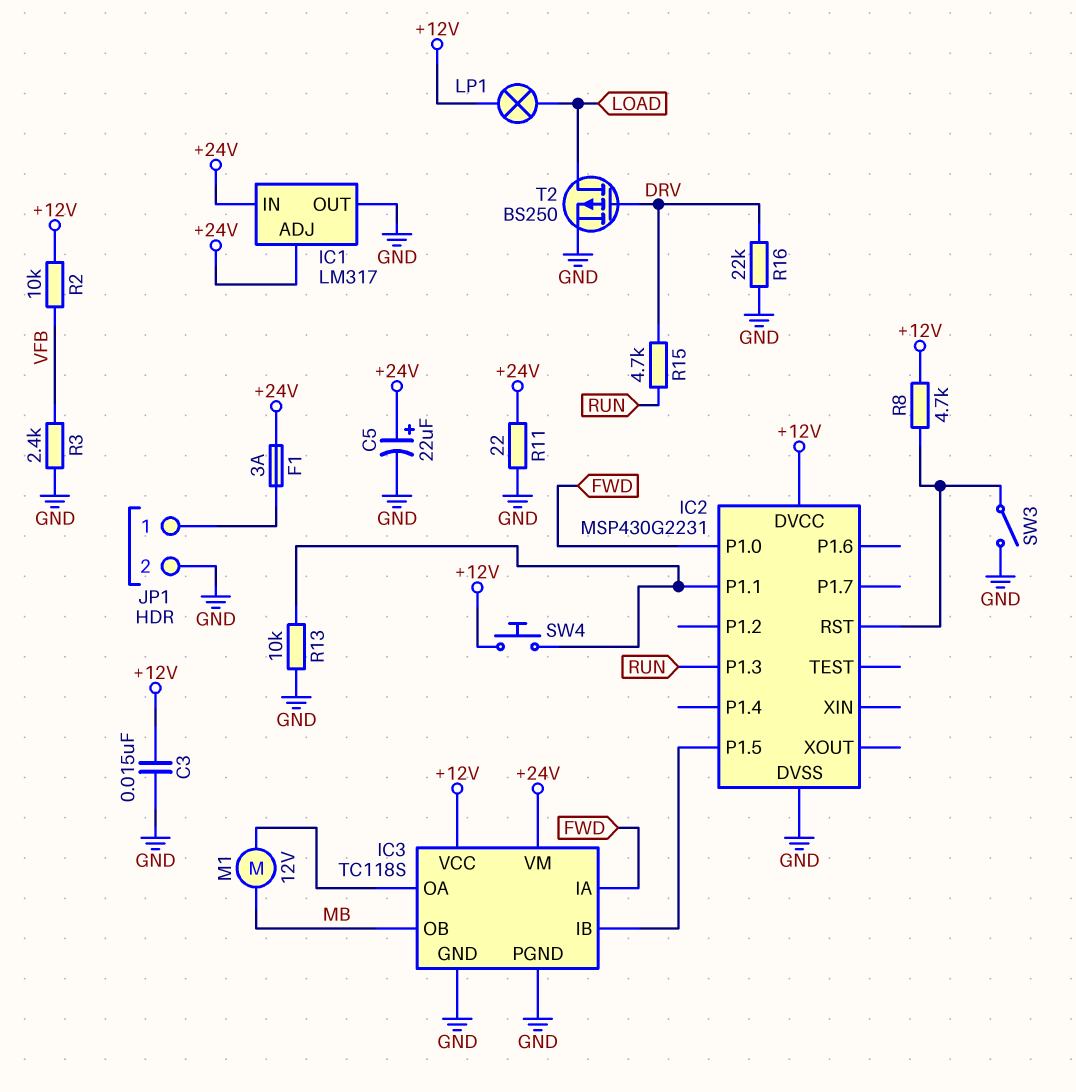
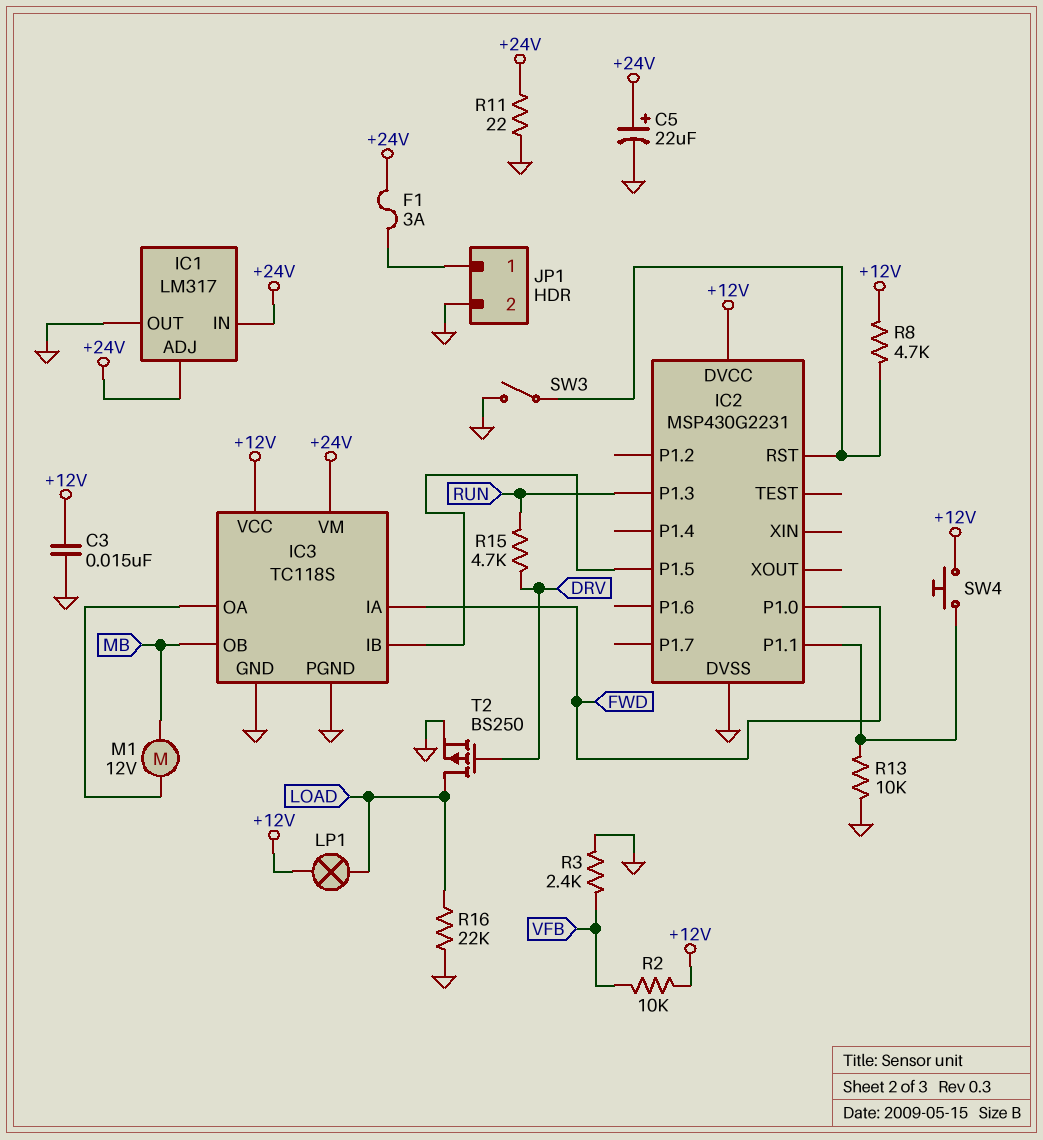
R16: 22k (DRV, GND) -> 22k (GND, LOAD)

